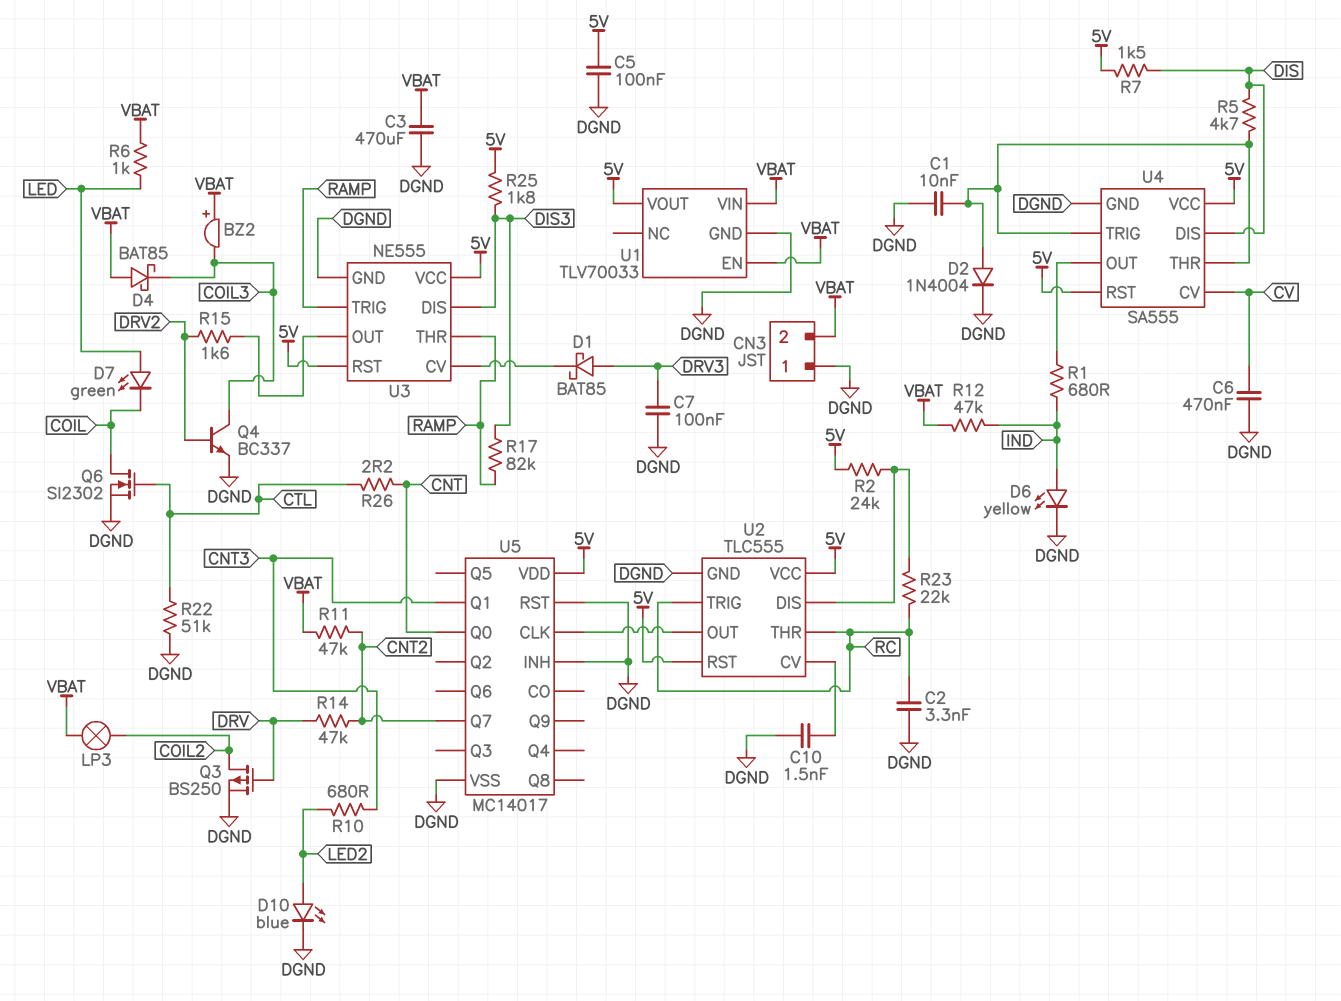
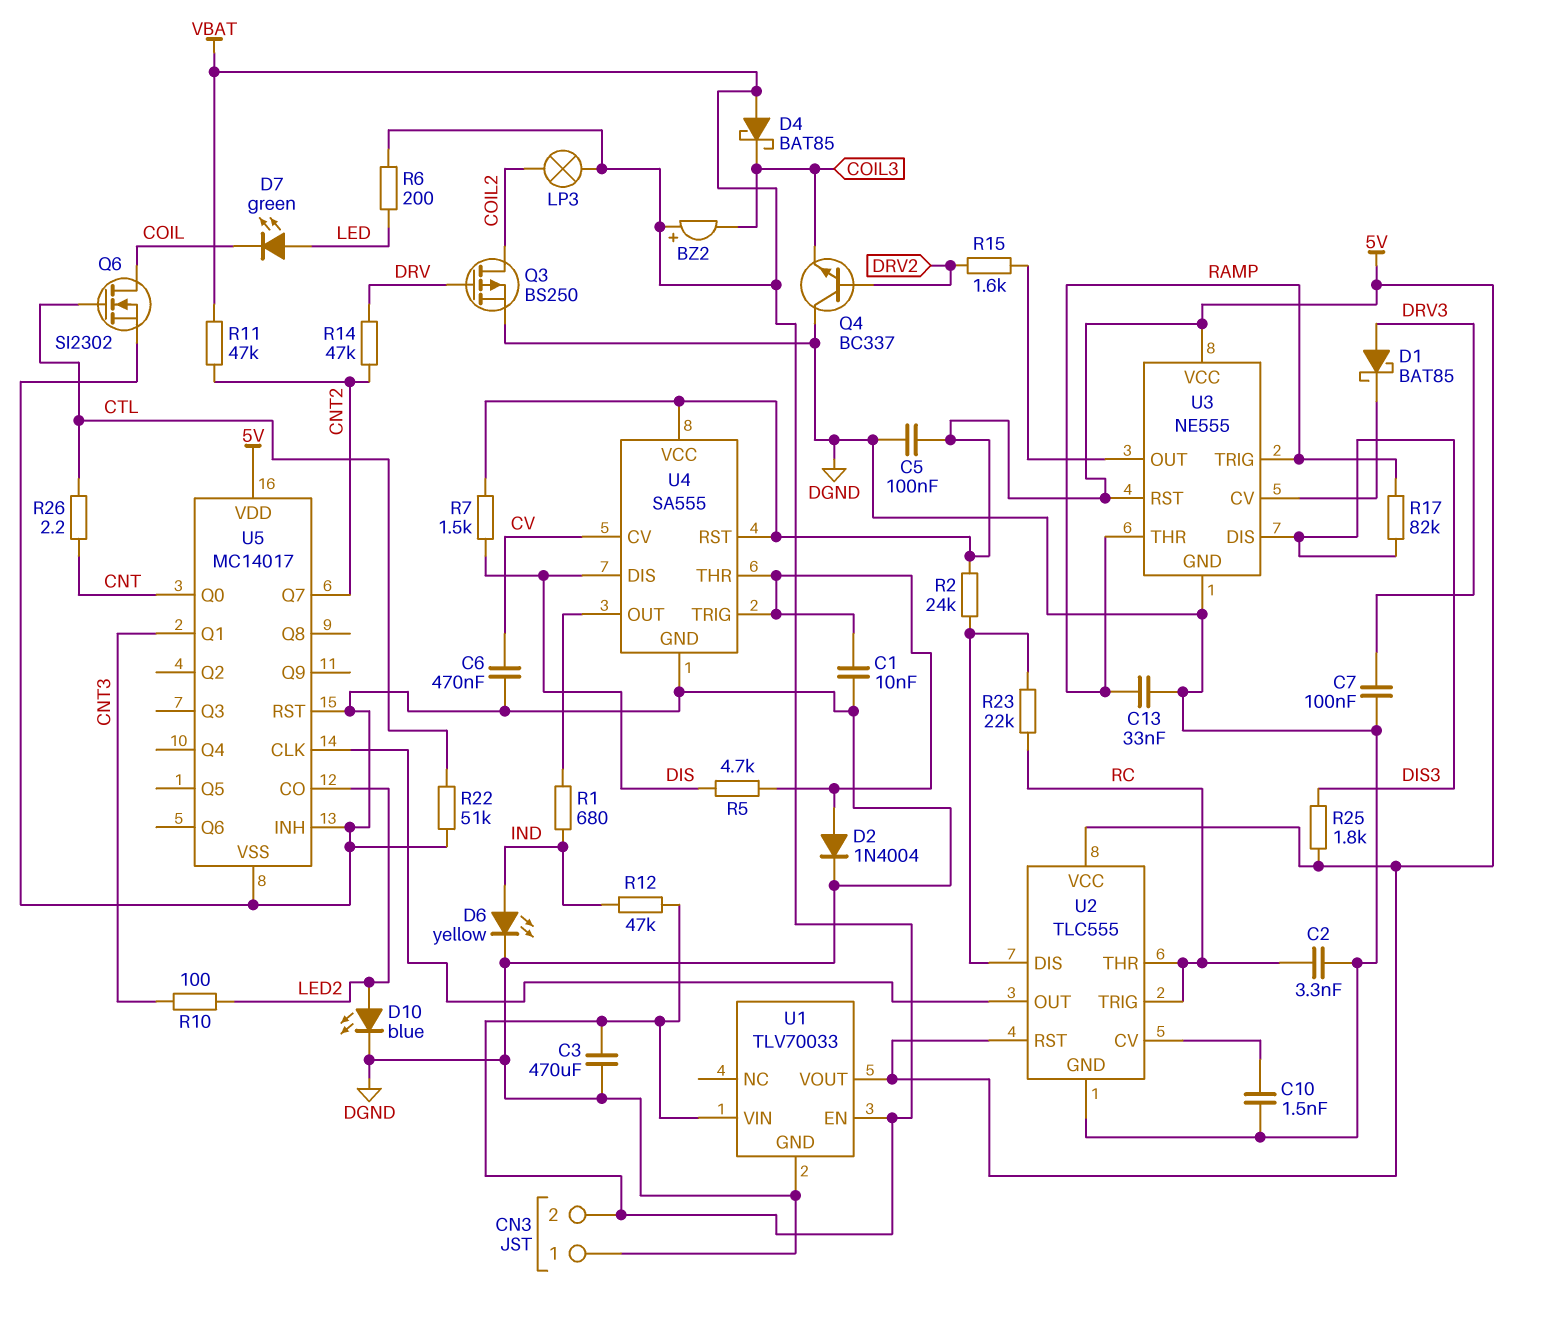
C13: none -> 33nF (DGND, RAMP)
Q4: NPN BC337 (B DRV2, C COIL3, E DGND) -> NPN BC337 (B DRV2, C DGND, E COIL3)
R6: 1k (LED, VBAT) -> 200 (LED, VBAT)
R10: 680 (CNT3, LED2) -> 100 (CNT3, LED2)
U5 pin CO: none -> LED2

